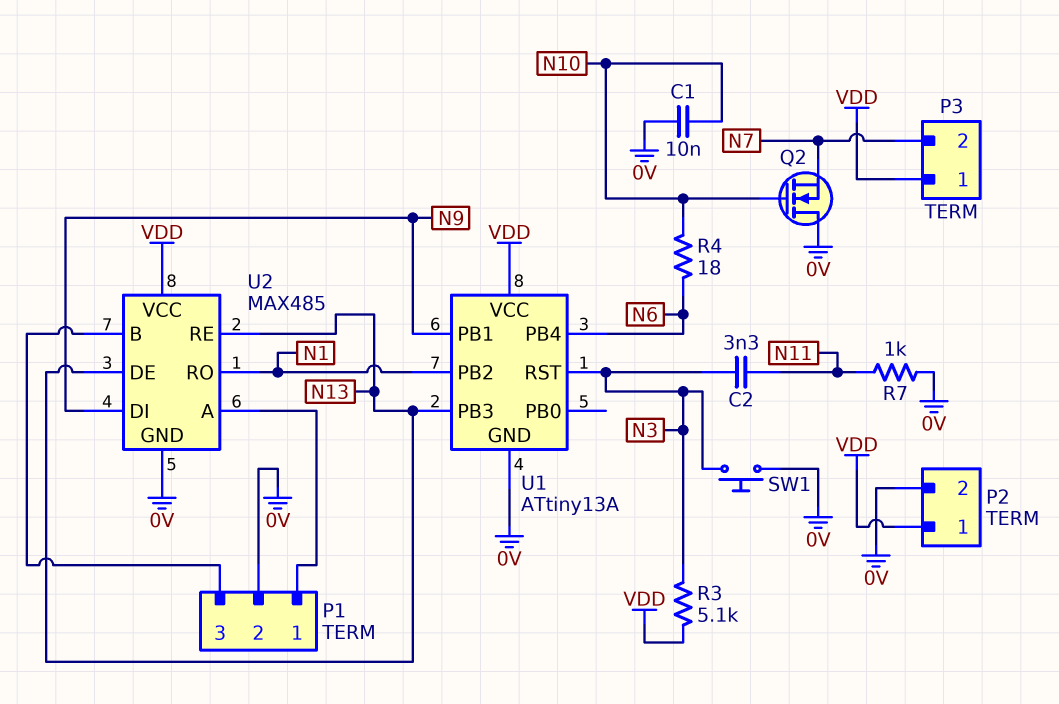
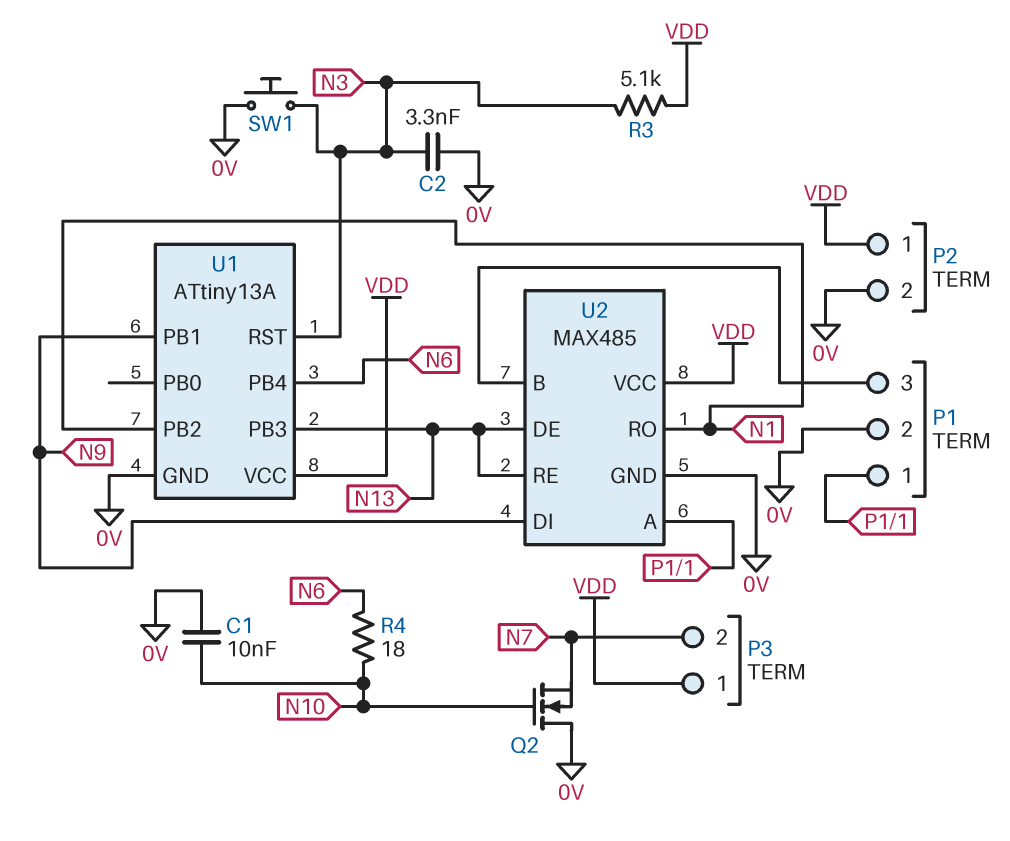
C2: 3.3nF (N3, N11) -> 3.3nF (0V, N3)
R7: 1k (0V, N11) -> none

